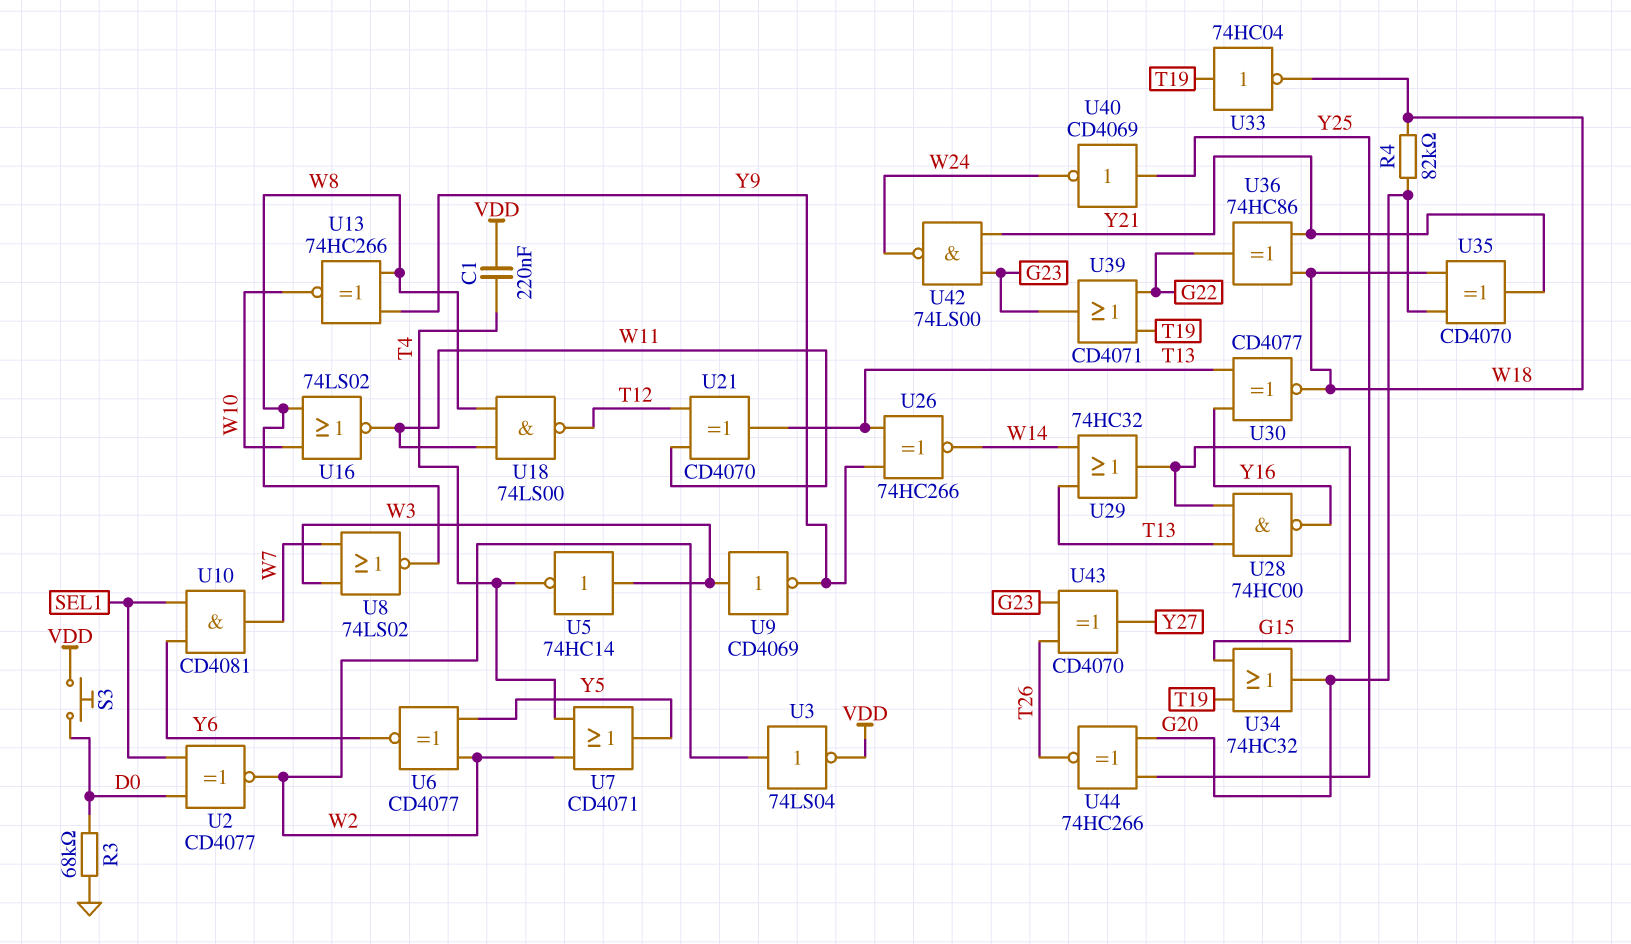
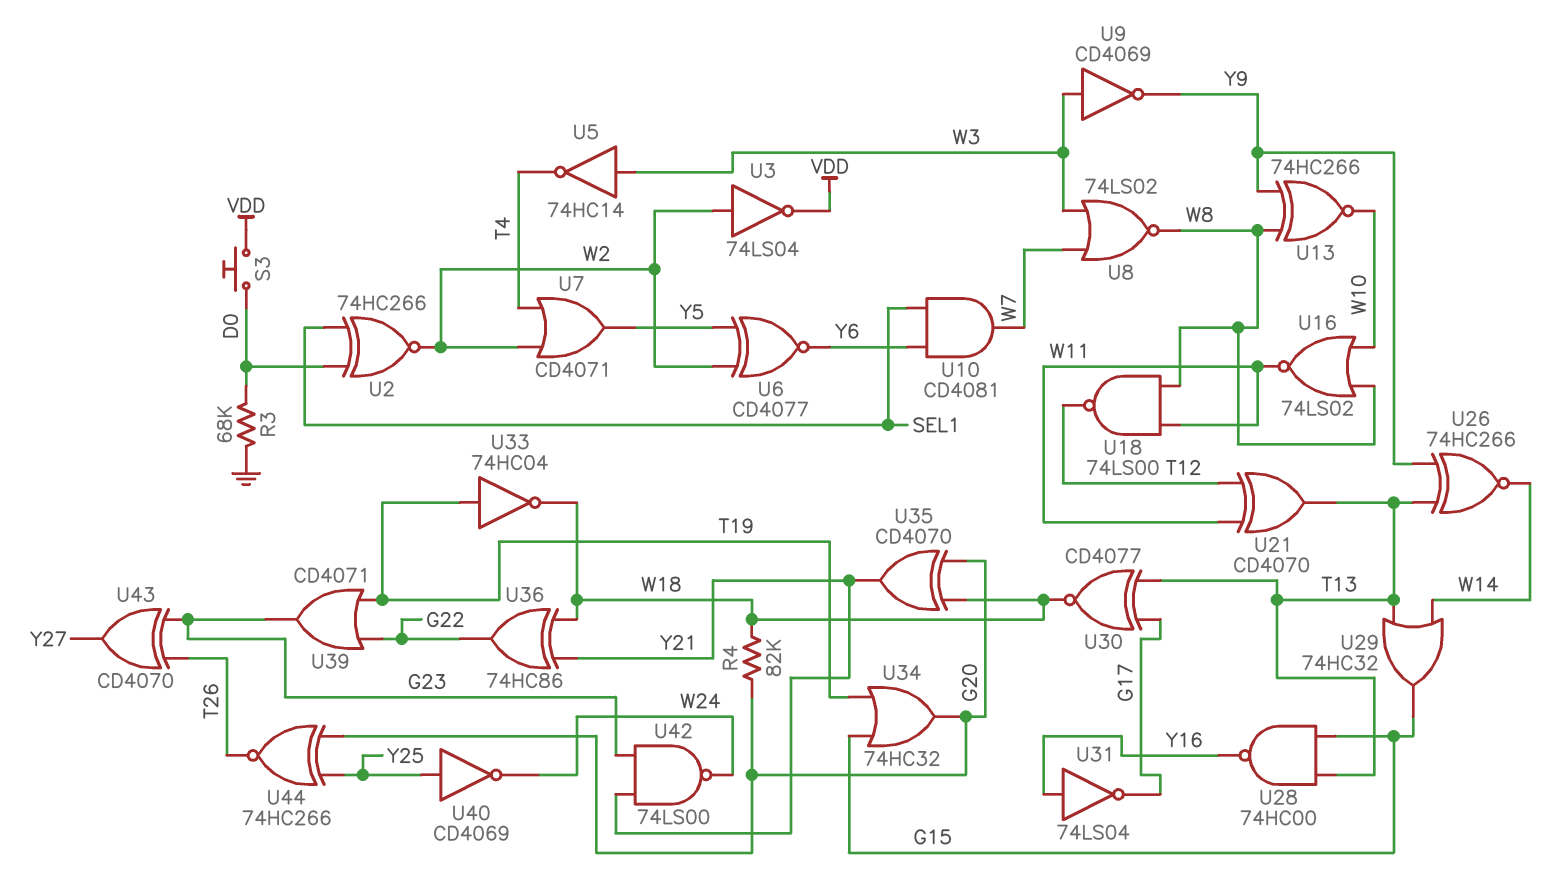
C1: 220nF (T4, VDD) -> none
U2: XNOR CD4077 (in D0, in SEL1, out W2) -> XNOR 74HC266 (in D0, in SEL1, out W2)
U30: XNOR CD4077 (in T13, in Y16, out W18) -> XNOR CD4077 (in G17, in T13, out W18)
U31: none -> NOT 74LS04 (in Y16, out G17)

